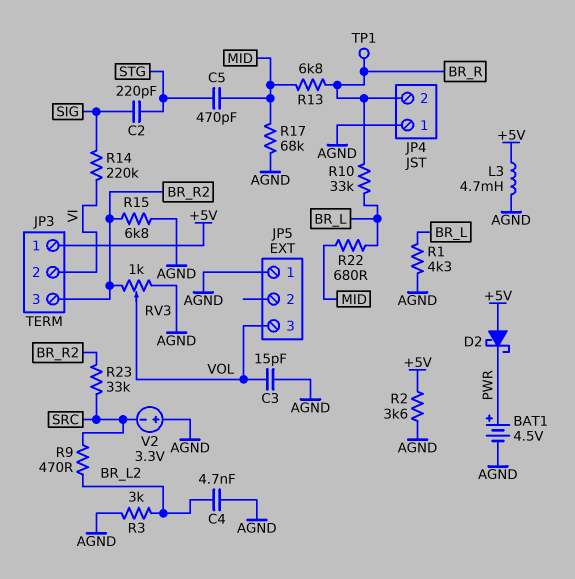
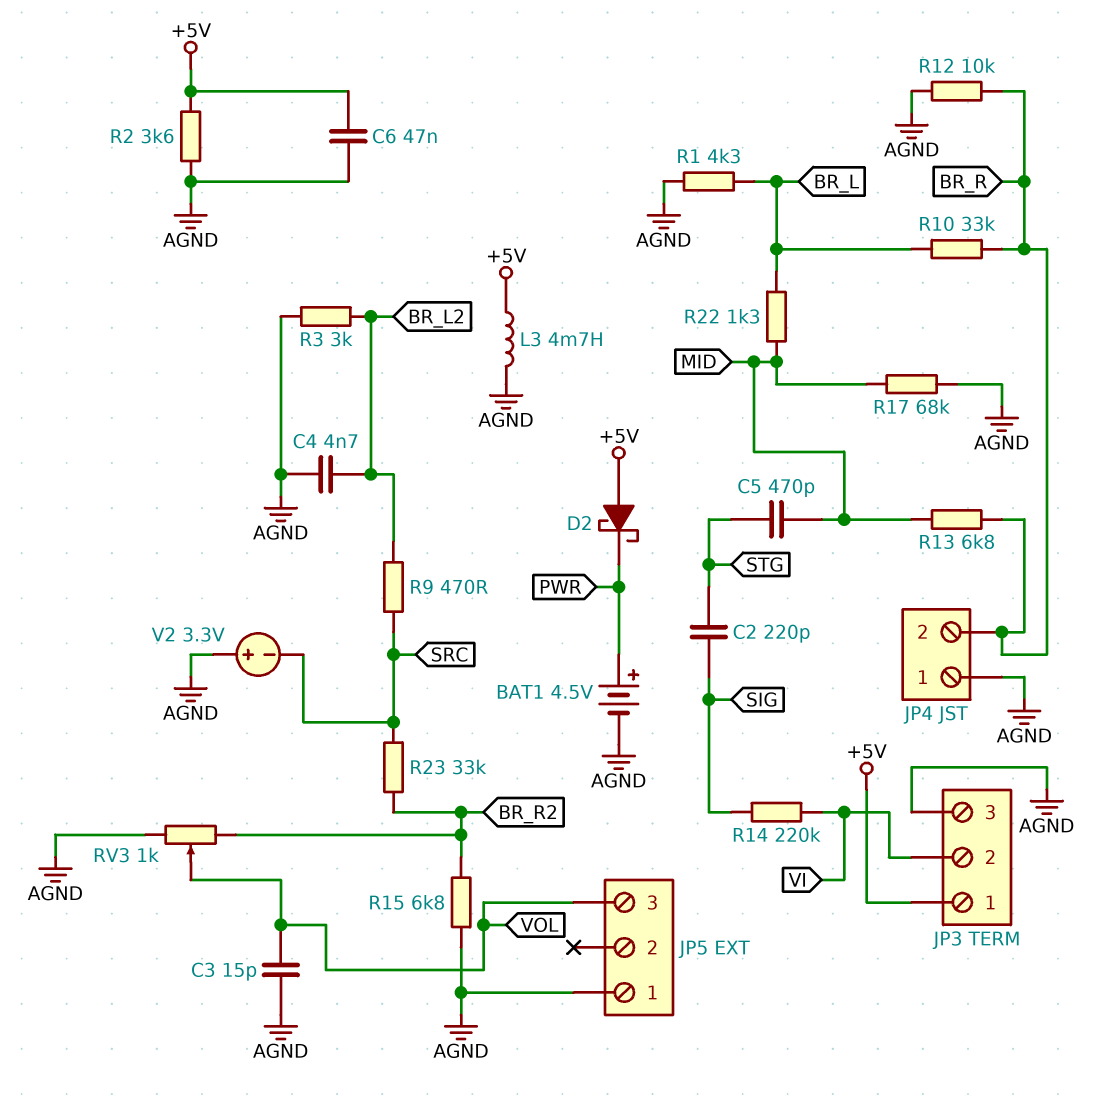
C6: none -> 47nF (+5V, AGND)
JP3 pin 3: BR_R2 -> AGND
R12: none -> 10k (AGND, BR_R)
R22: 680 (BR_L, MID) -> 1.3k (BR_L, MID)
TP1: test point (BR_R) -> none

